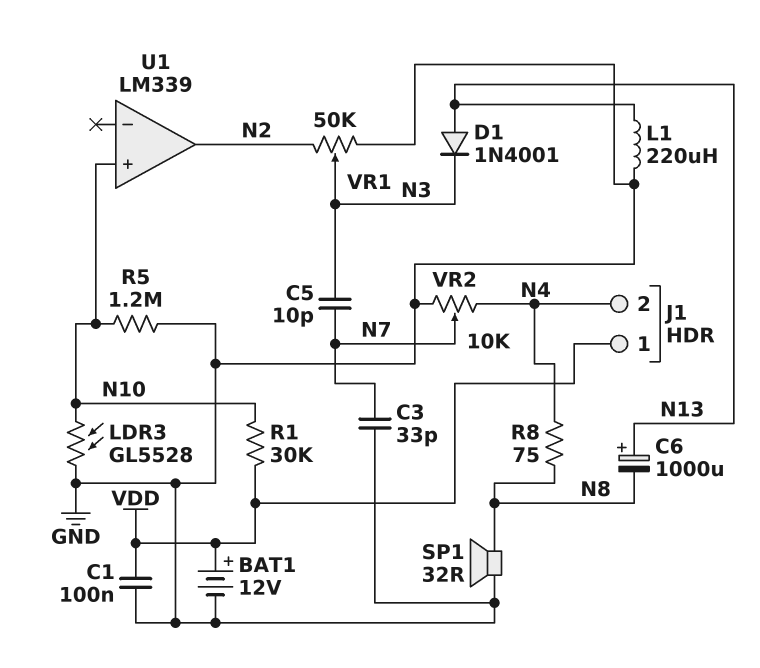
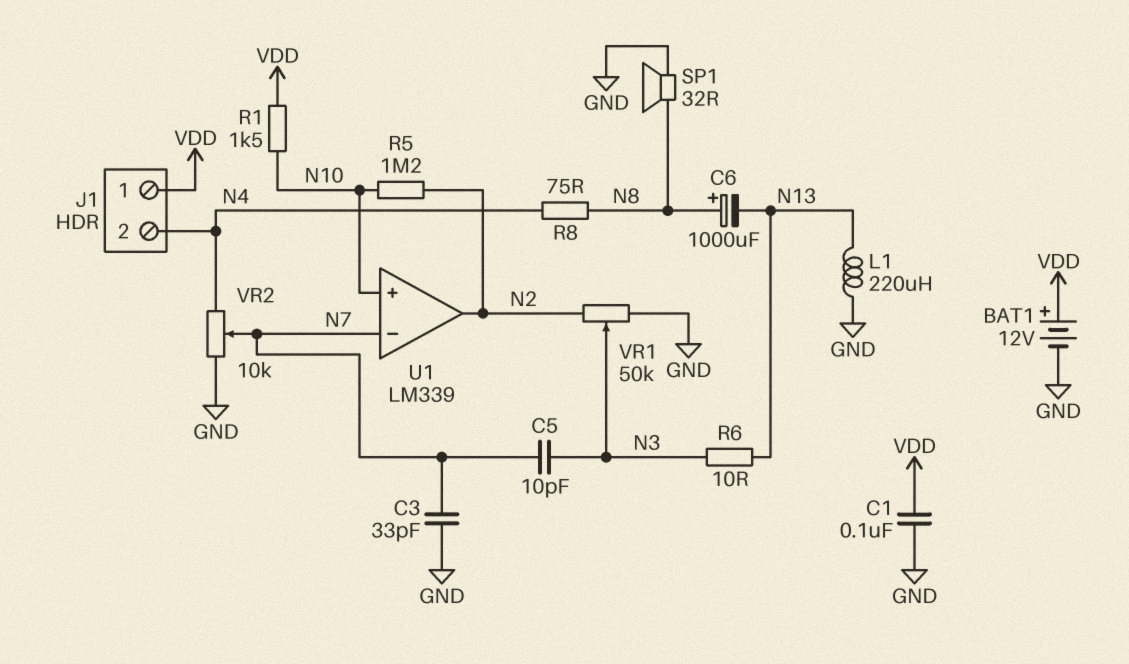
C6: 1000uF (plus N13, minus N8) -> 1000uF (plus N8, minus N13)
D1: diode 1N4001 (A N13, K N3) -> none
LDR3: GL5528 (GND, N10) -> none
R1: 30k (N10, VDD) -> 1.5k (N10, VDD)
R5: 1.2M (GND, N10) -> 1.2M (N2, N10)
R6: none -> 10 (N3, N13)
U1 pin in-: none -> N7

